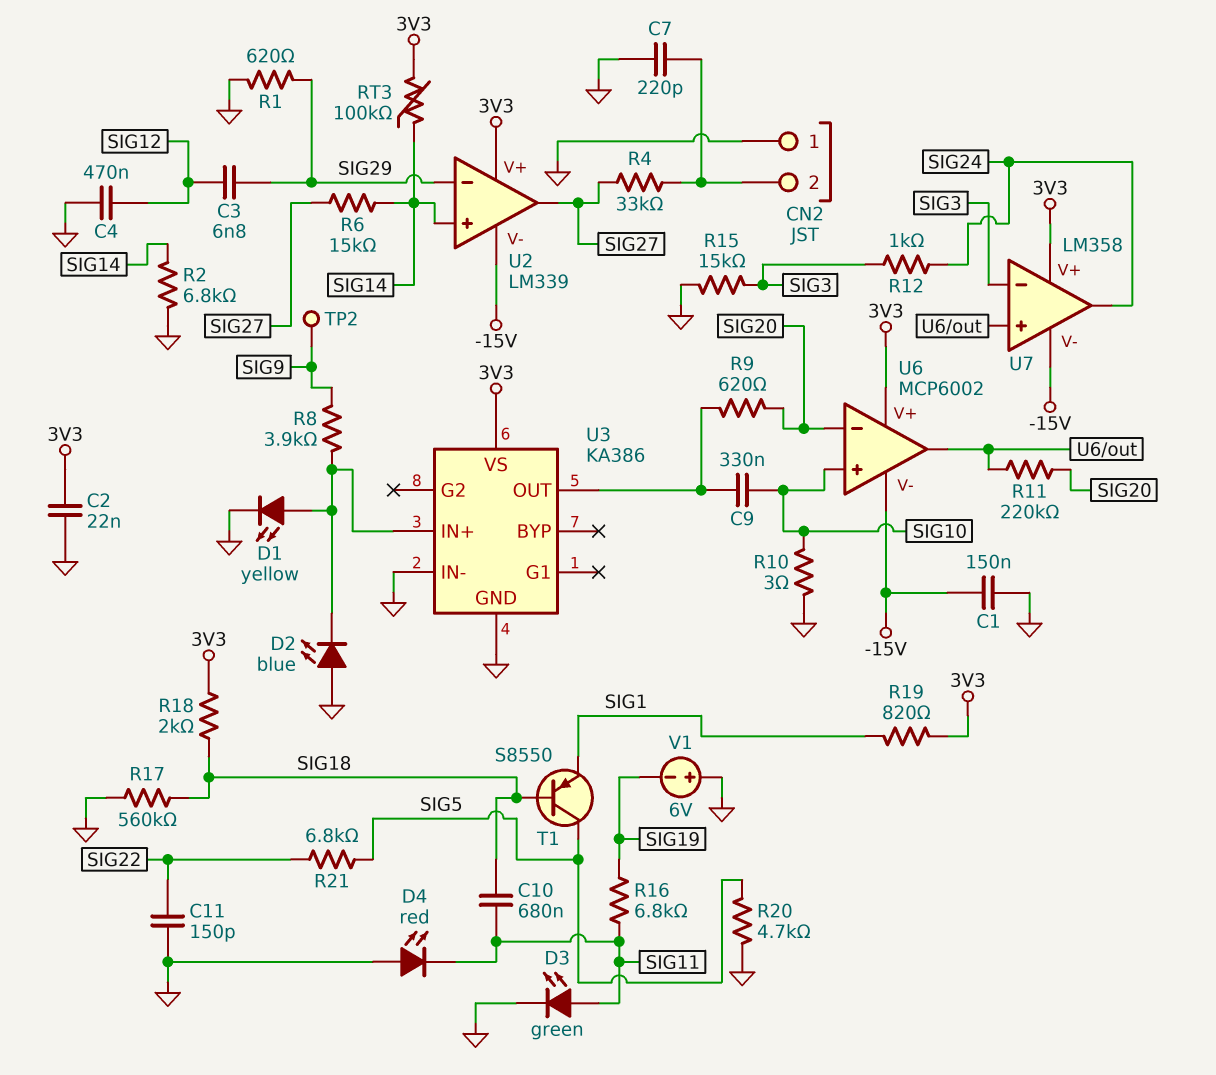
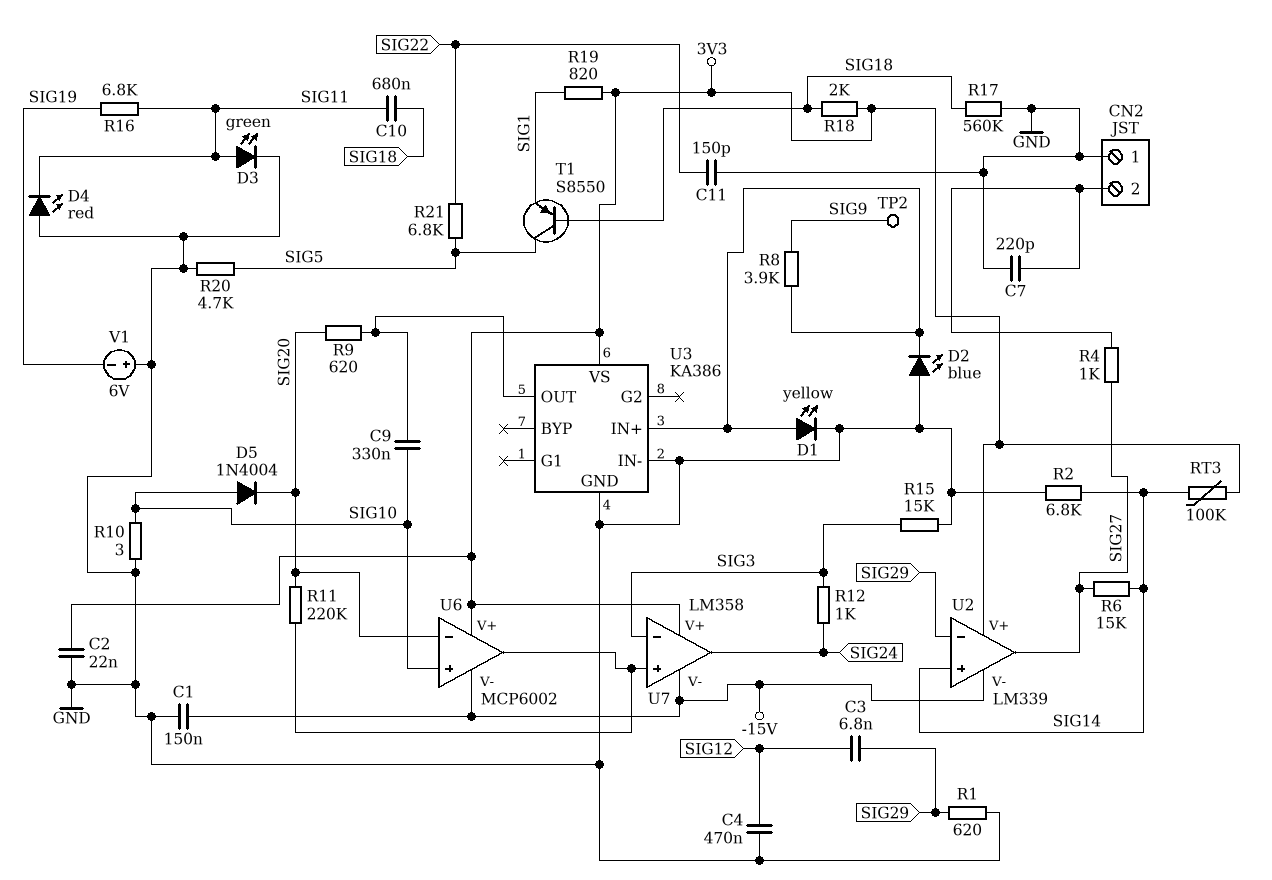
D5: none -> diode 1N4004 (A SIG10, K SIG20)
R4: 33k (CN2/2, SIG27) -> 1k (CN2/2, SIG27)

